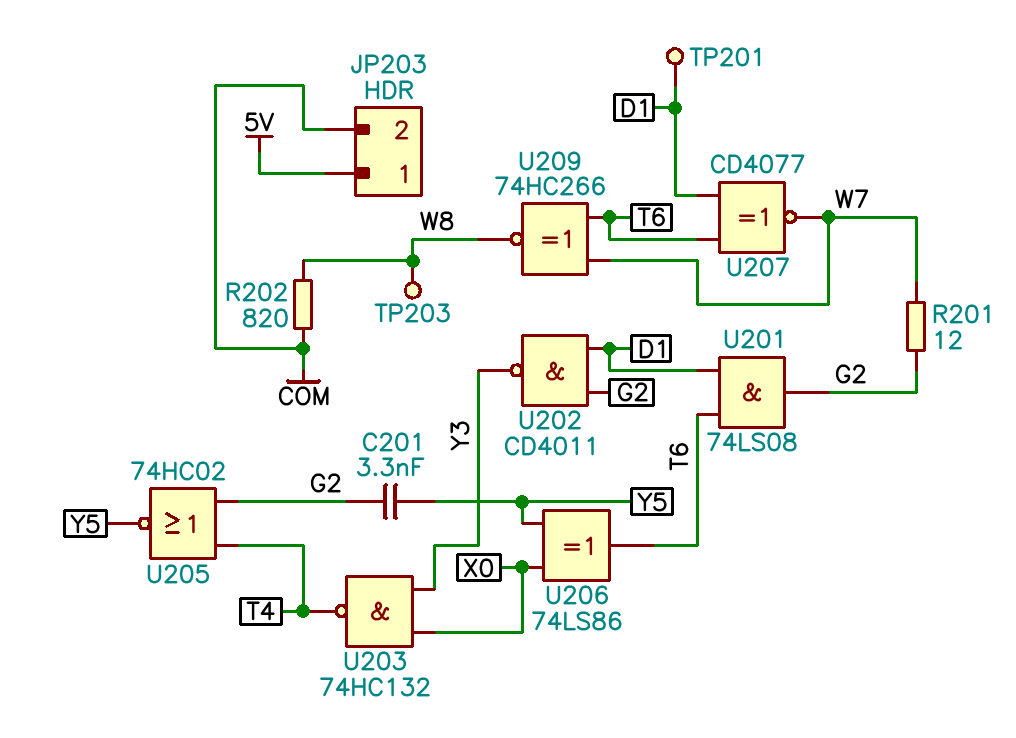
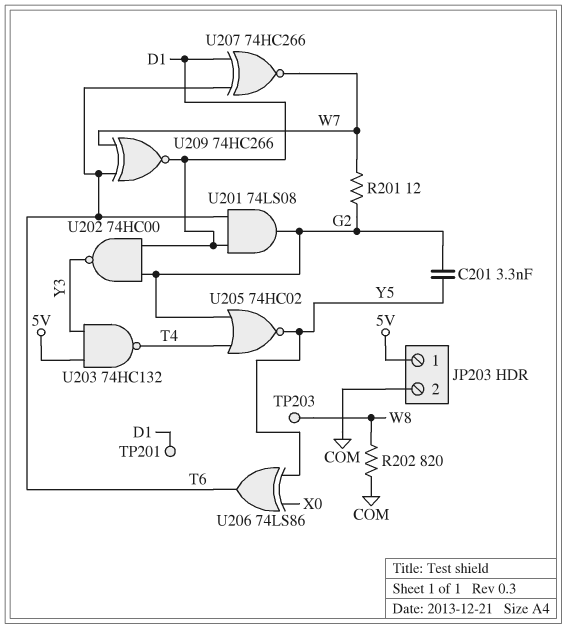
U202: NAND CD4011 (in D1, in G2, out Y3) -> NAND 74HC00 (in D1, in G2, out Y3)
U203: NAND 74HC132 (in X0, in Y3, out T4) -> NAND 74HC132 (in 5V, in Y3, out T4)
U207: XNOR CD4077 (in D1, in T6, out W7) -> XNOR 74HC266 (in D1, in T6, out W7)
U209: XNOR 74HC266 (in T6, in W7, out W8) -> XNOR 74HC266 (in T6, in W7, out D1)

